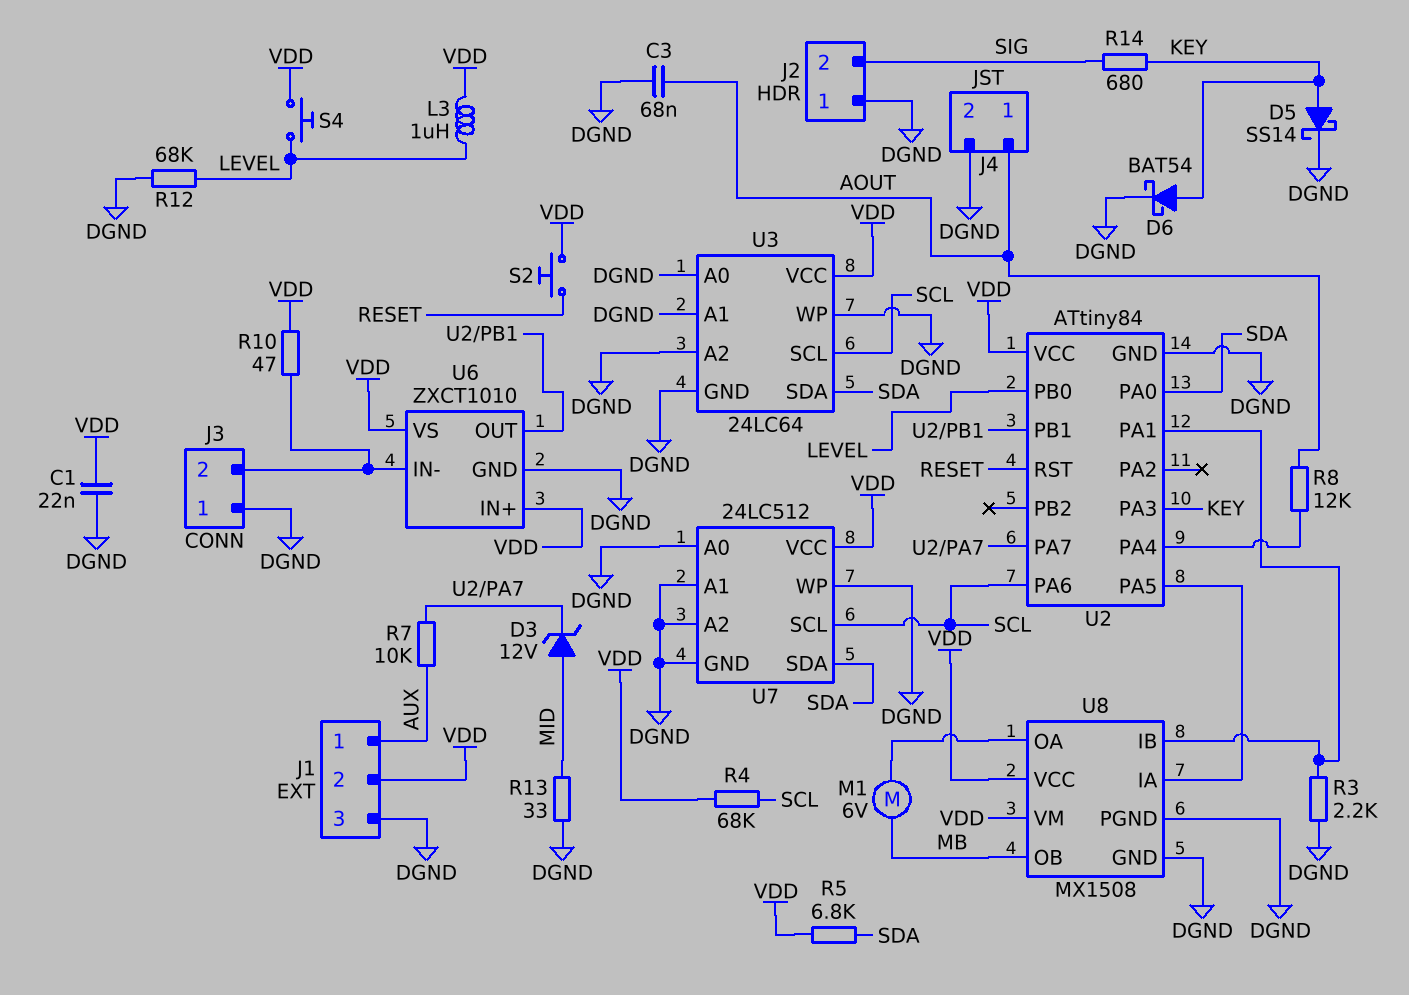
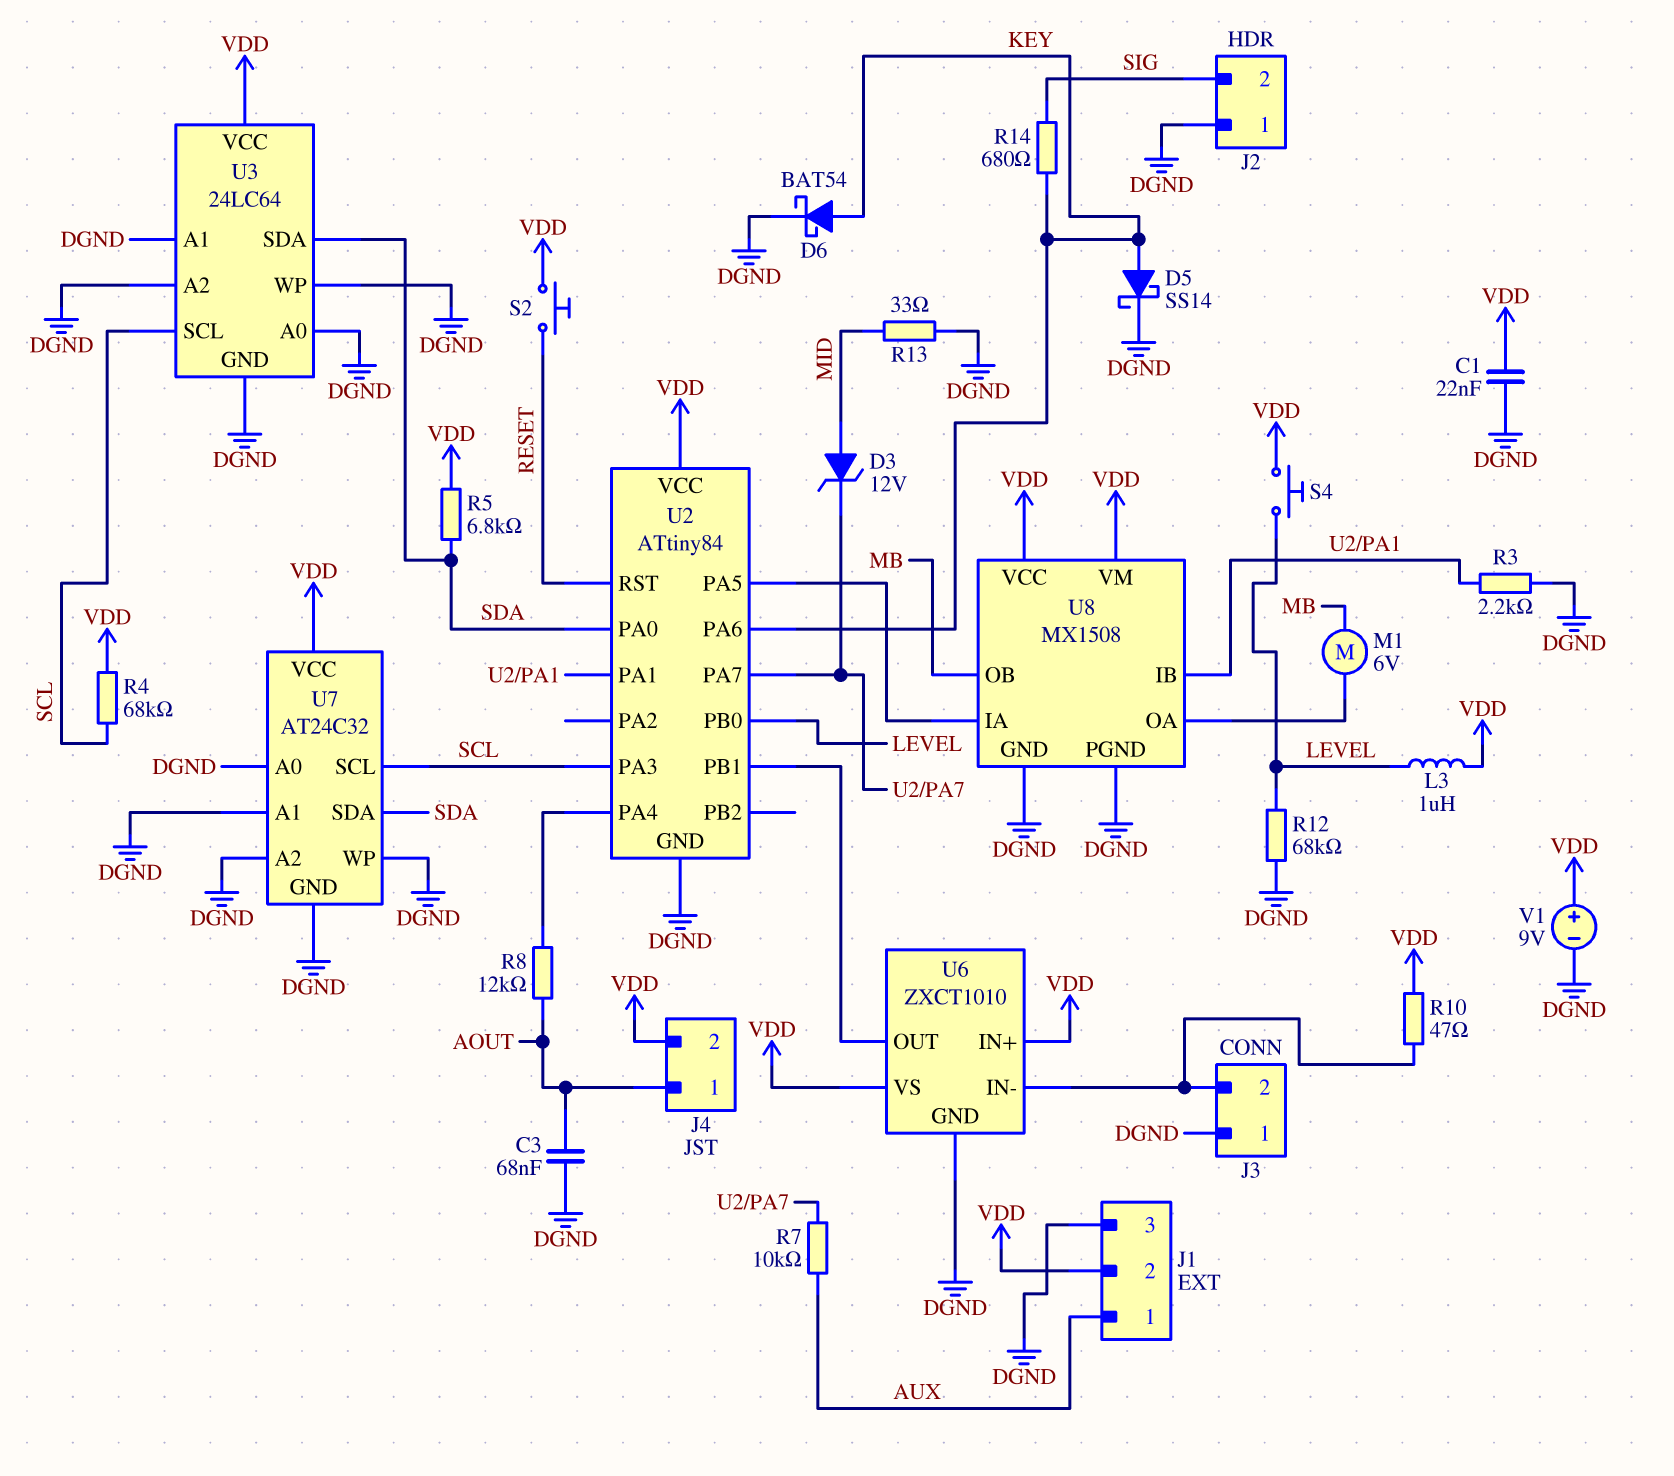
J4 pin 2: DGND -> VDD
U2 pin PA3: KEY -> SCL
U2 pin PA6: SCL -> KEY
U7: 24LC512 -> AT24C32
V1: none -> 9V (plus VDD, minus DGND)

